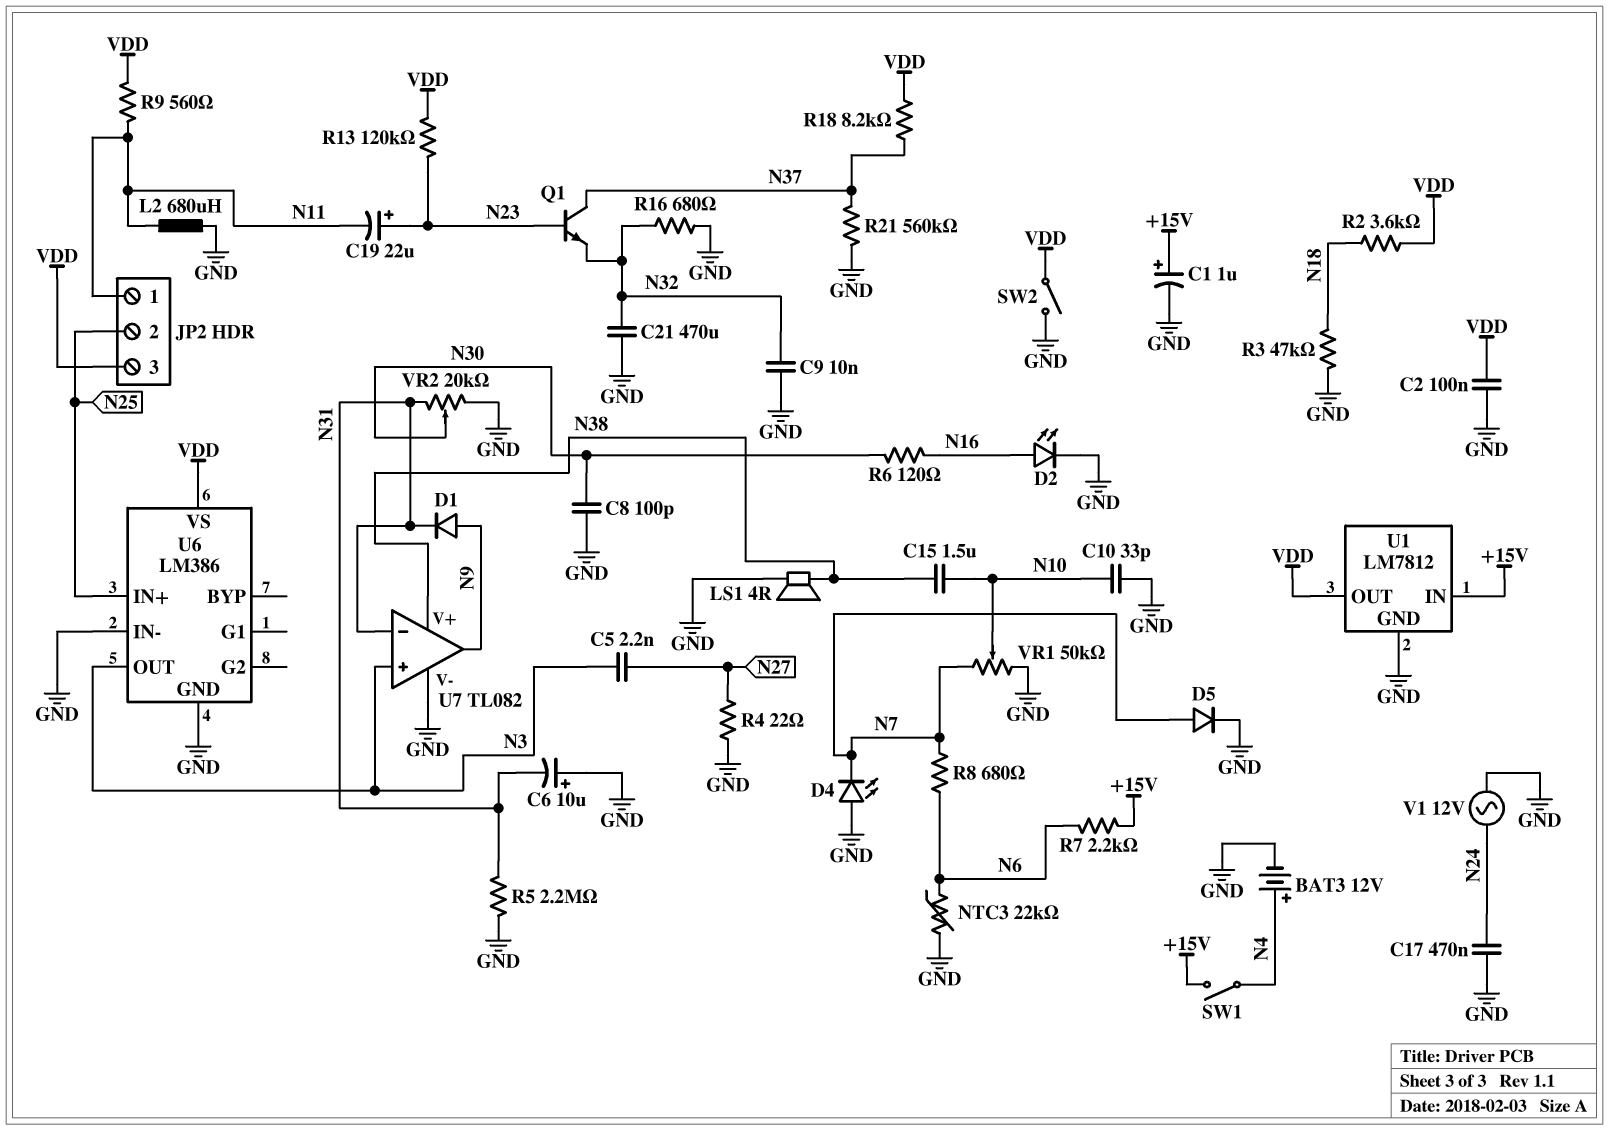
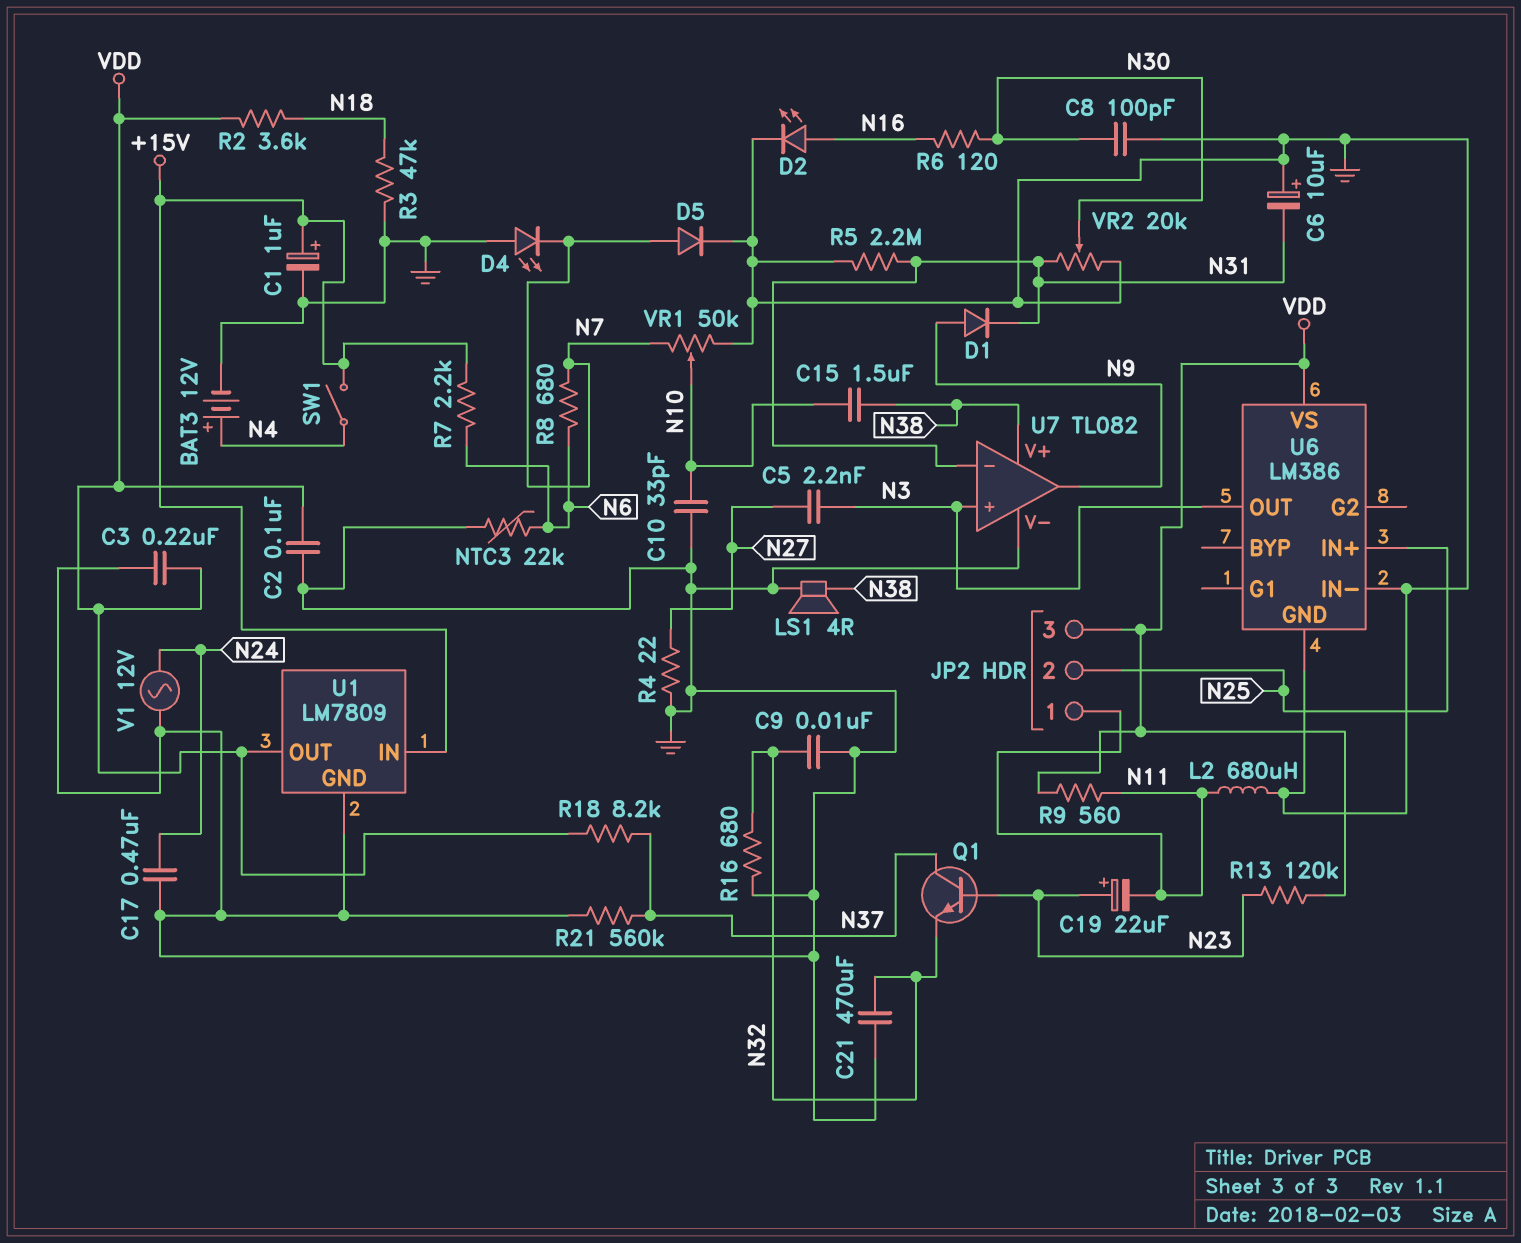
C3: none -> 220nF (GND, VDD)
SW2: switch (GND, VDD) -> none
U1: LM7812 -> LM7809

